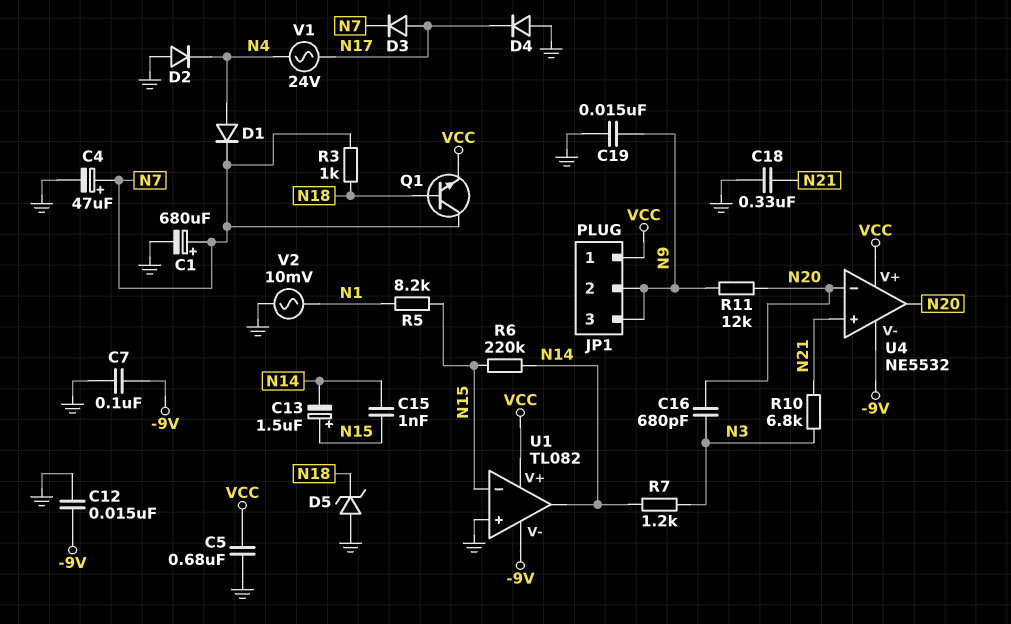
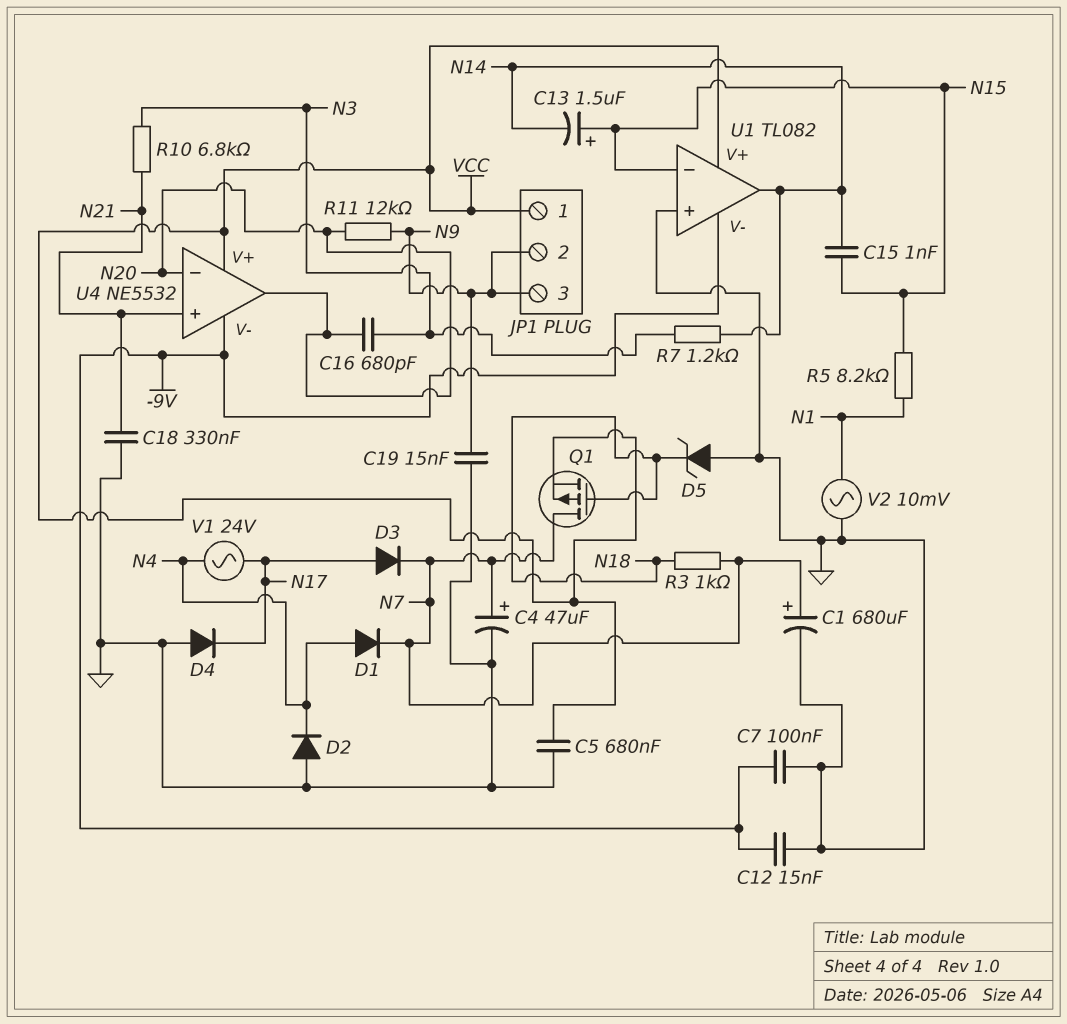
Q1: NPN (B N18, C N7, E VCC) -> PMOS (G N18, D N7, S VCC)
R6: 220k (N14, N15) -> none

